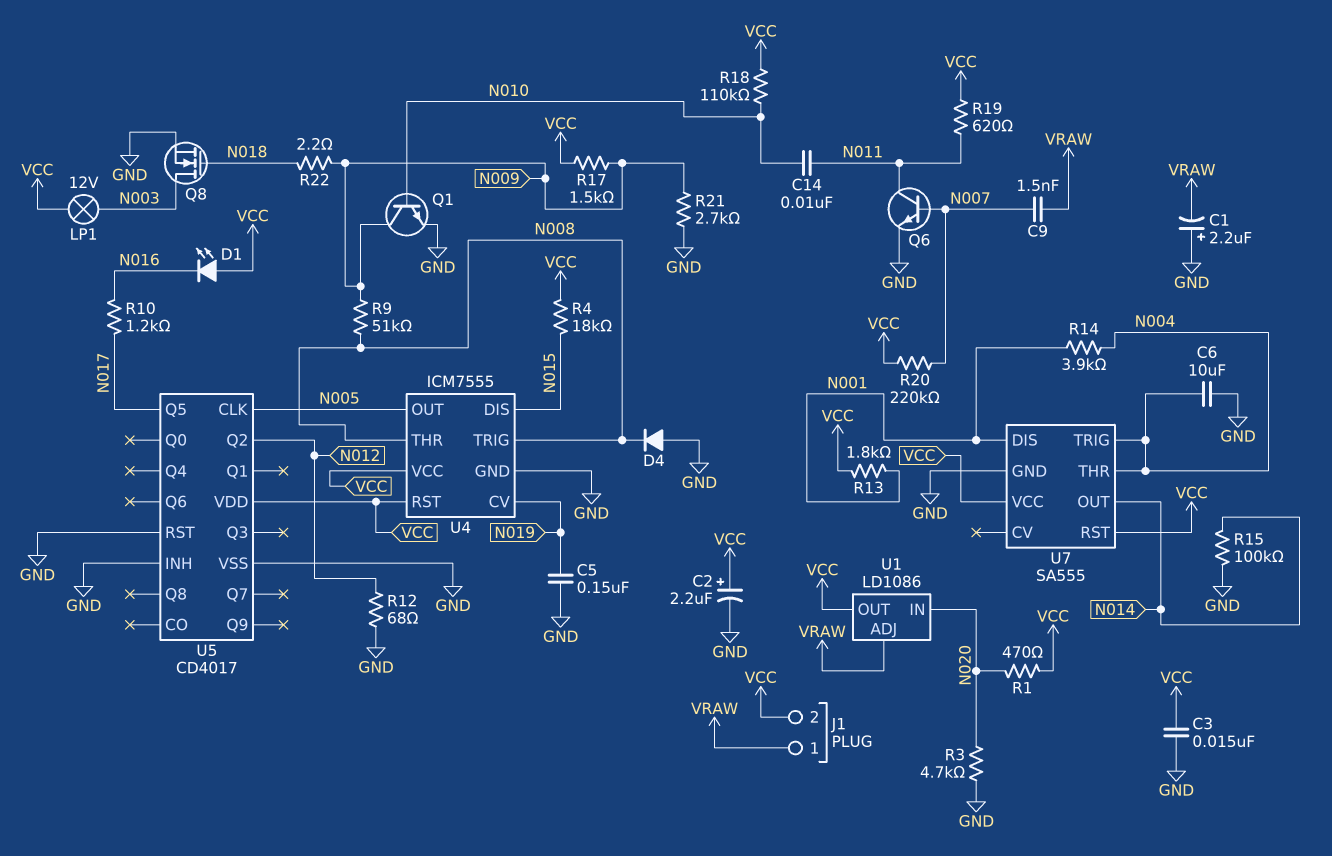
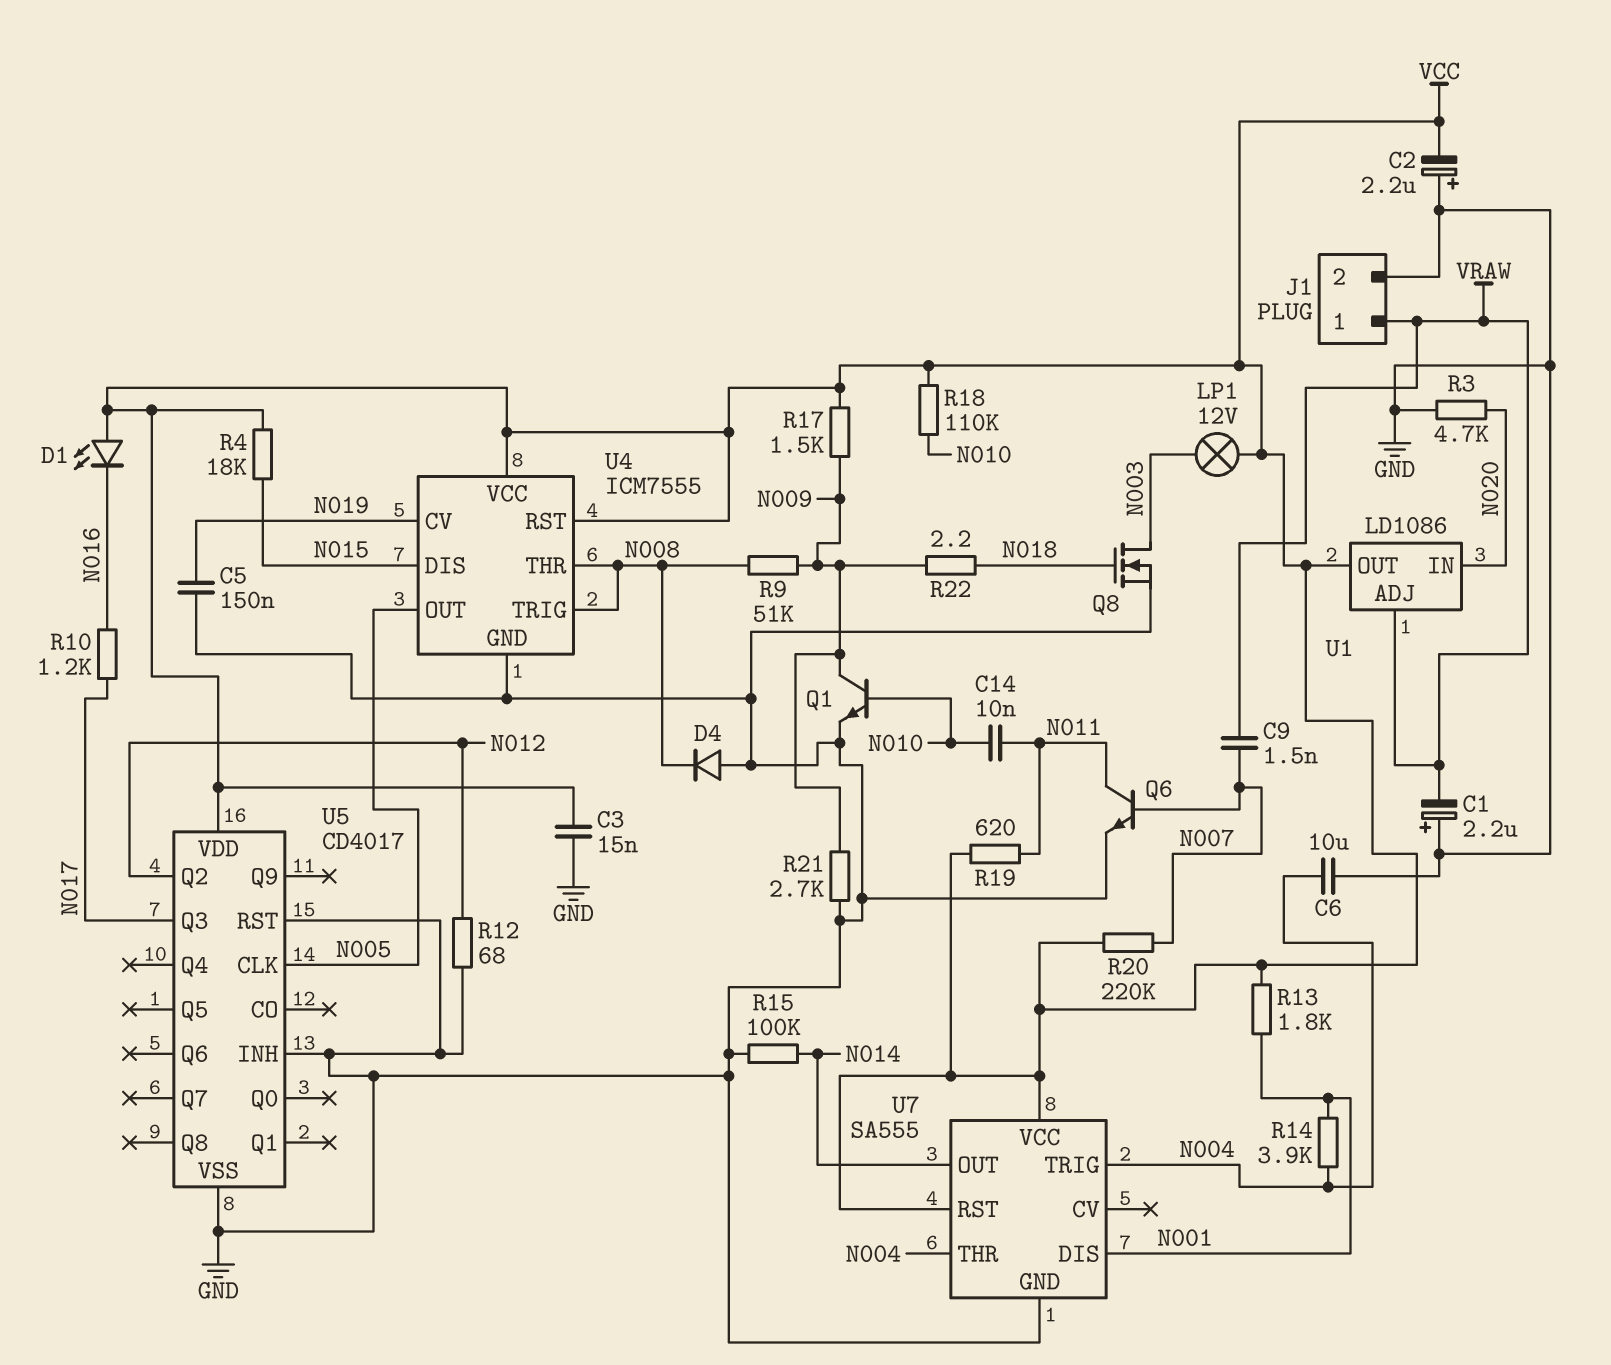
C2: 2.2uF (plus VCC, minus GND) -> 2.2uF (plus GND, minus VCC)
J1 pin 2: VCC -> GND
R1: 470 (N020, VCC) -> none
U5 pin Q3: none -> N017
U5 pin Q5: N017 -> none

